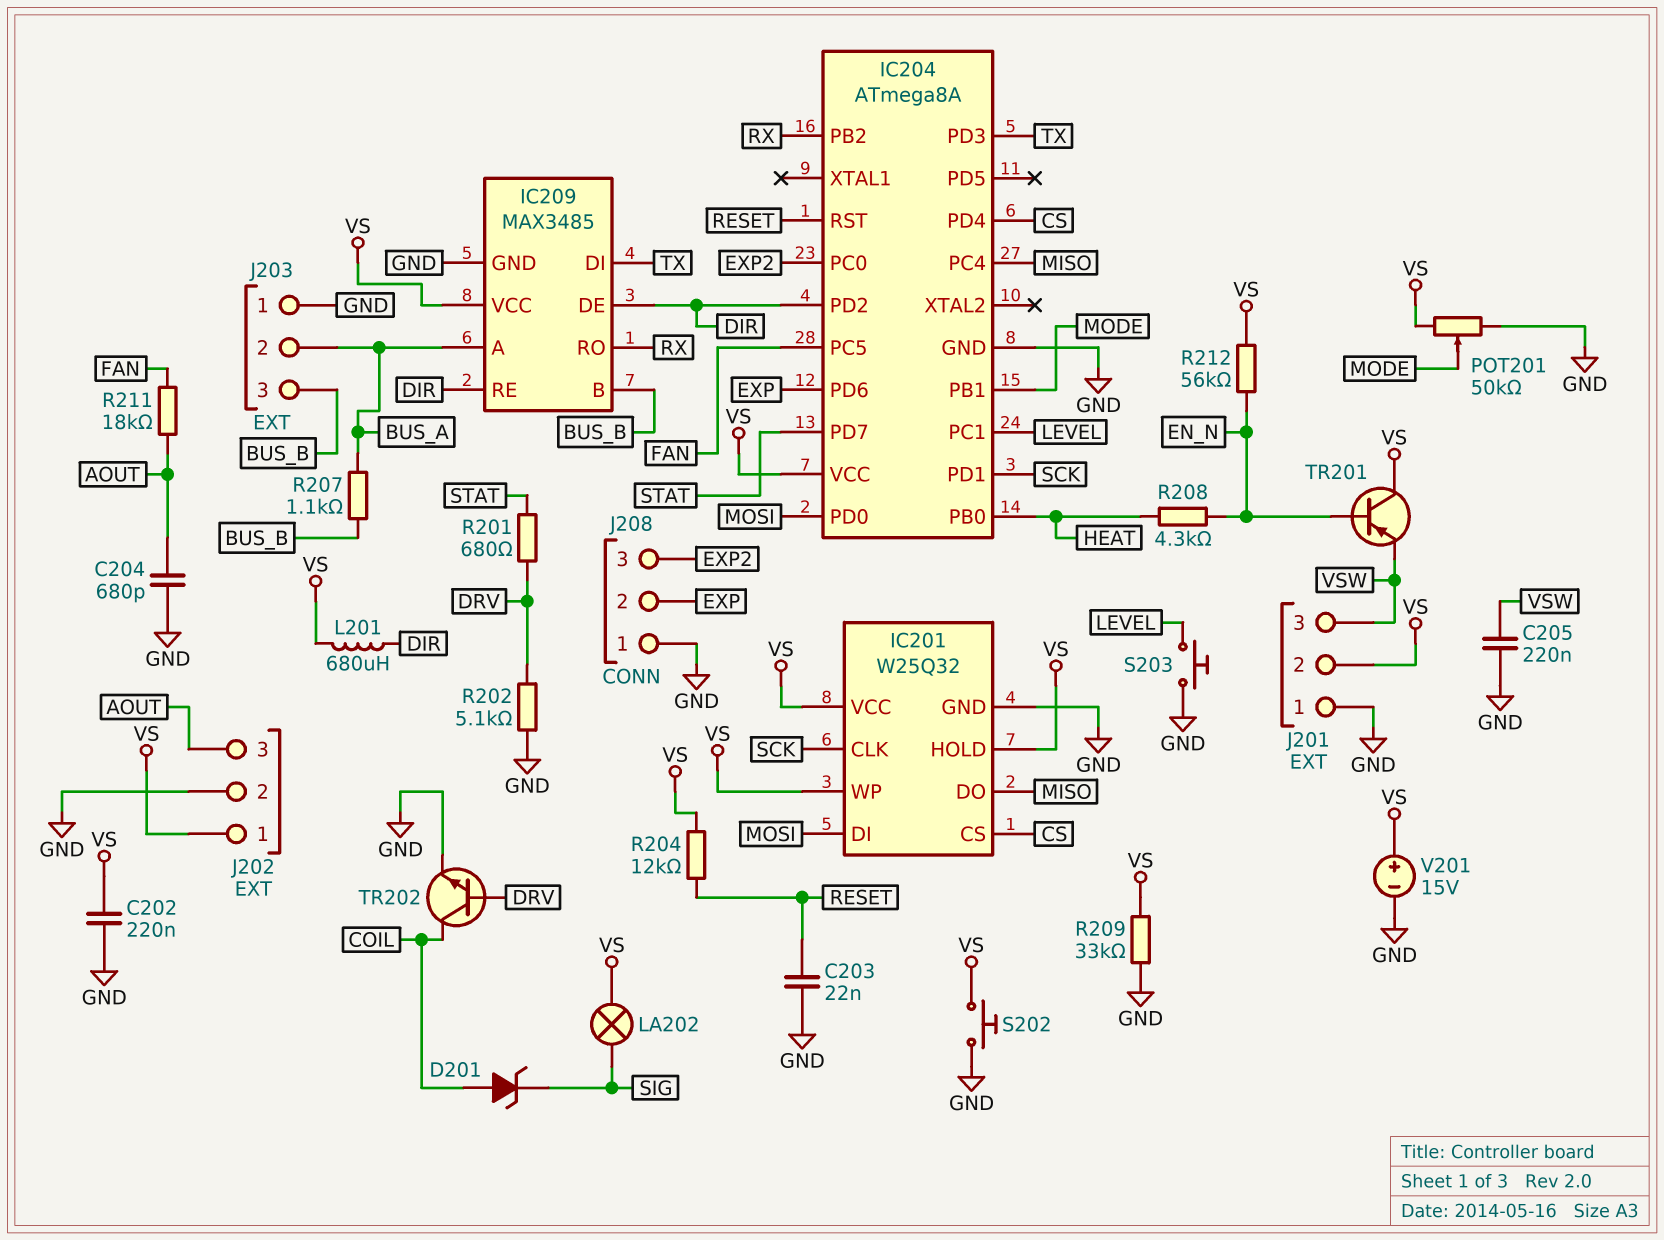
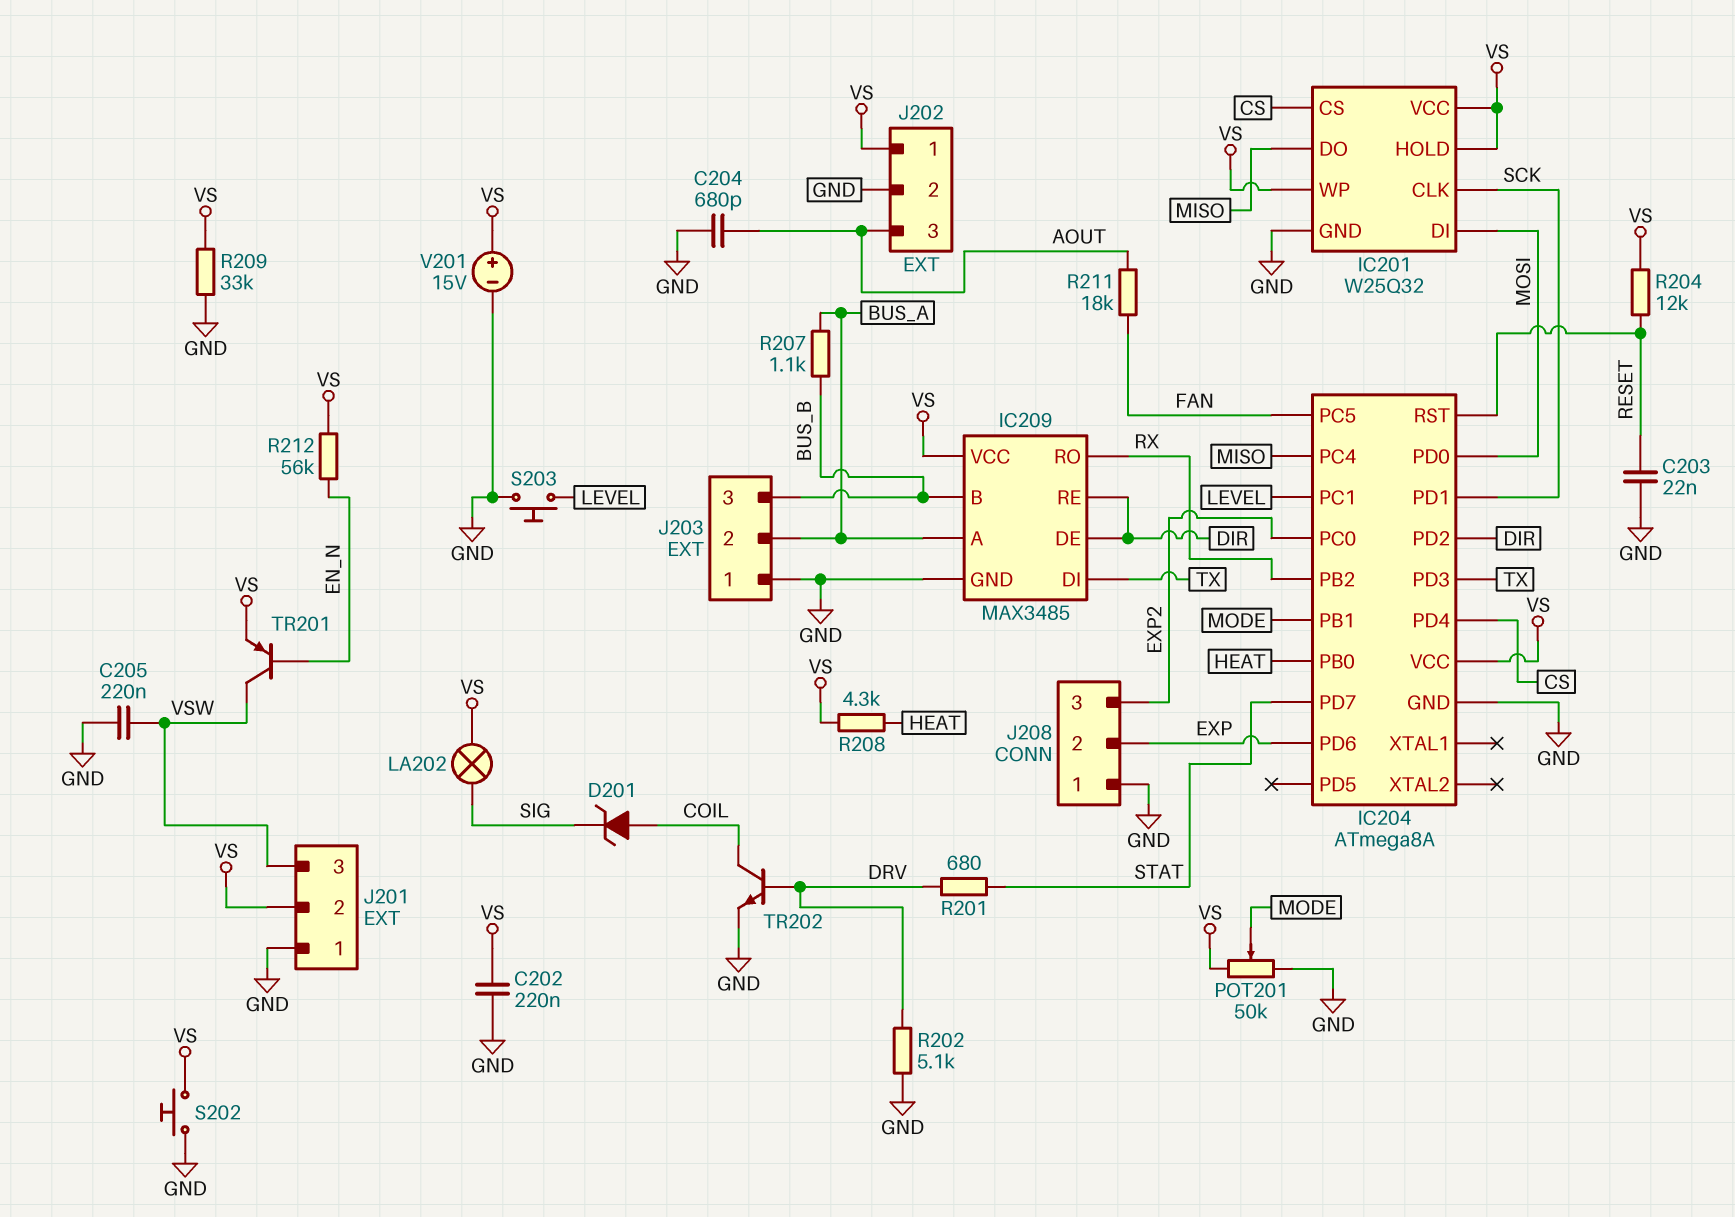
L201: 680uH (DIR, VS) -> none
R208: 4.3k (EN_N, HEAT) -> 4.3k (HEAT, VS)
TR201: PNP (B EN_N, C VS, E VSW) -> PNP (B EN_N, C VSW, E VS)

